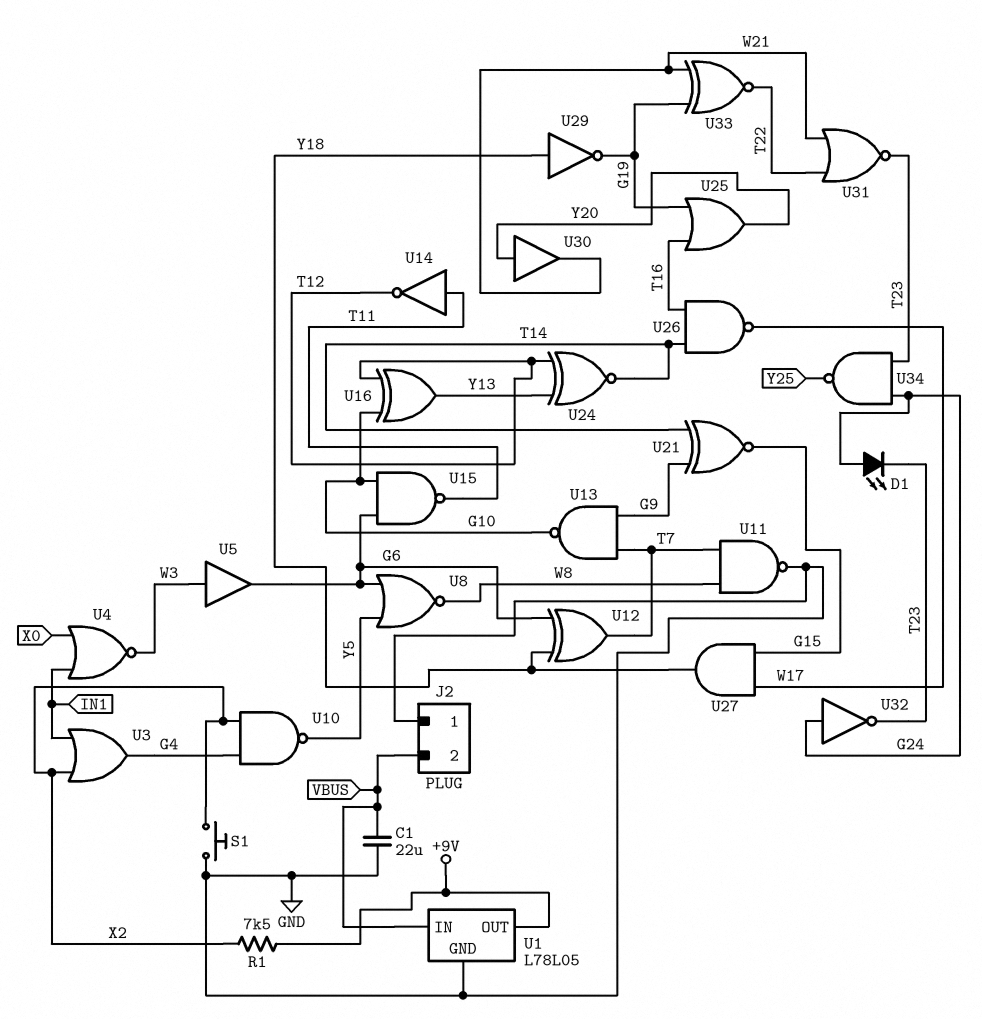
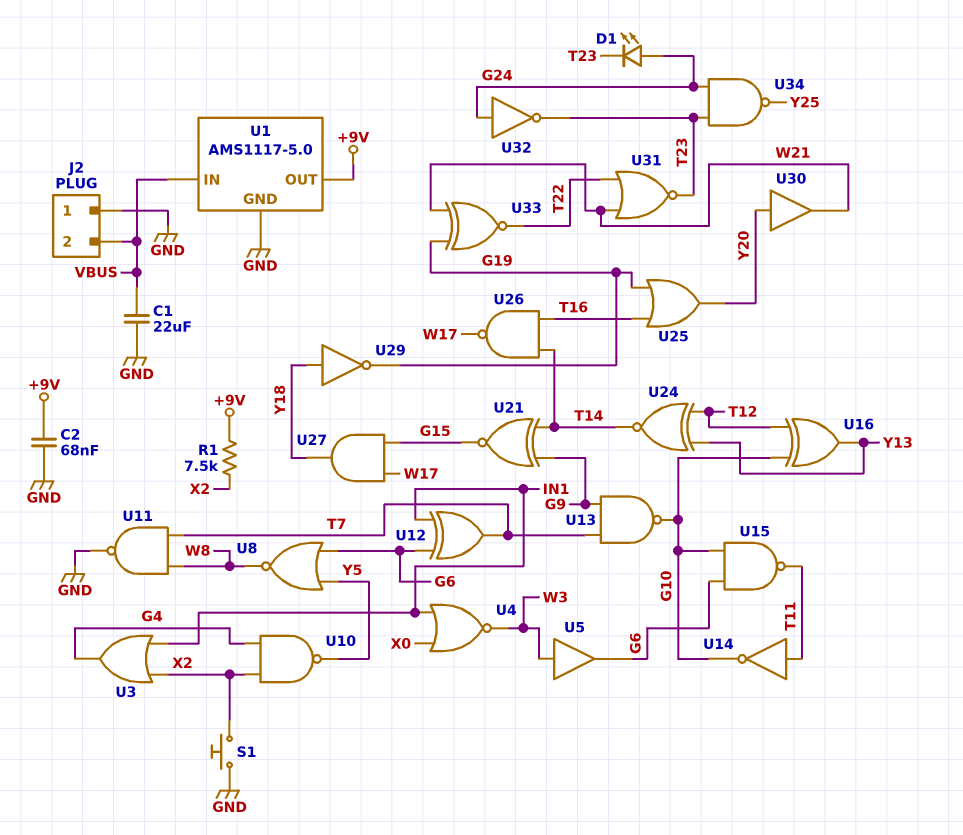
C2: none -> 68nF (+9V, GND)
U1: L78L05 -> AMS1117-5.0
U12: XOR (in G6, in Y18, out T7) -> XOR (in G6, in IN1, out T7)
U14: NOT (in T11, out T12) -> NOT (in T11, out G10)

